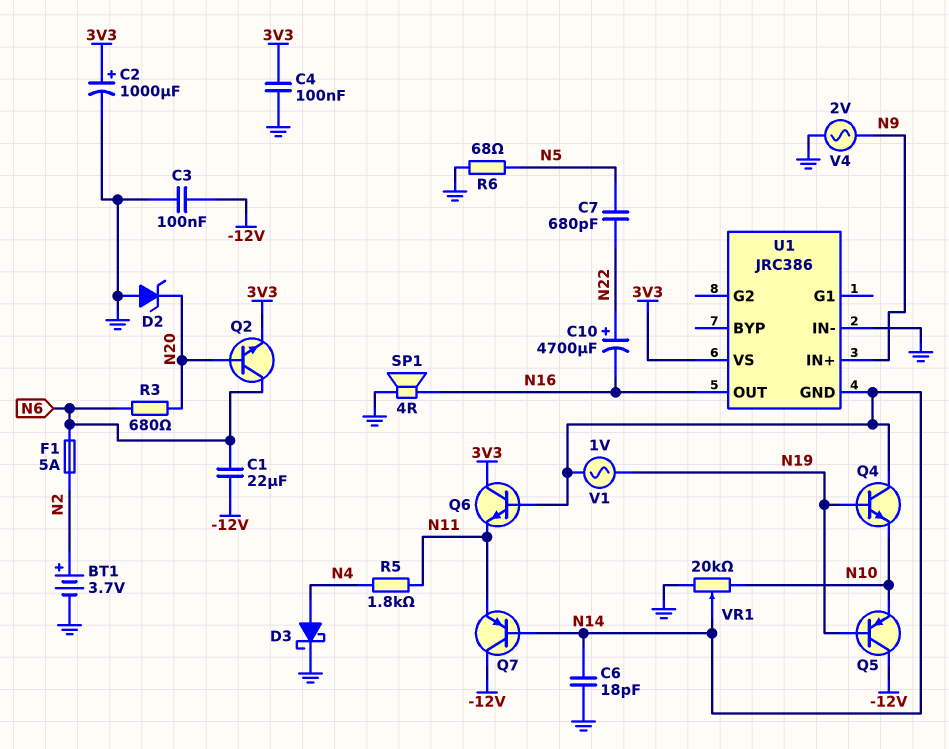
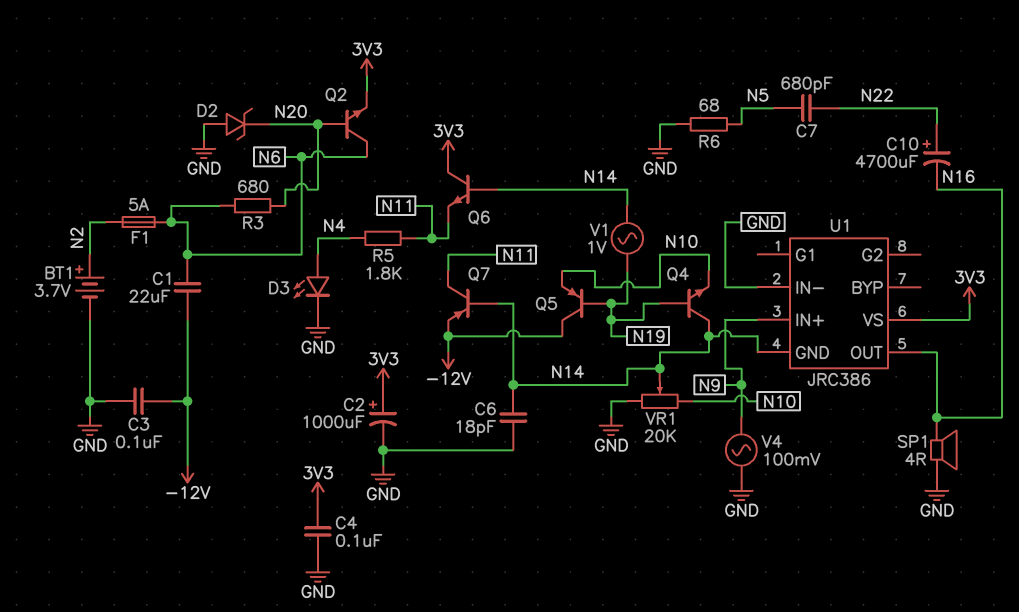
D3: schottky (A N4, K GND) -> LED (A N4, K GND)
Q7: PNP (B N14, C -12V, E N11) -> PNP (B N14, C N11, E -12V)
V4: AC 2V (GND, N9) -> AC 100mV (GND, N9)

